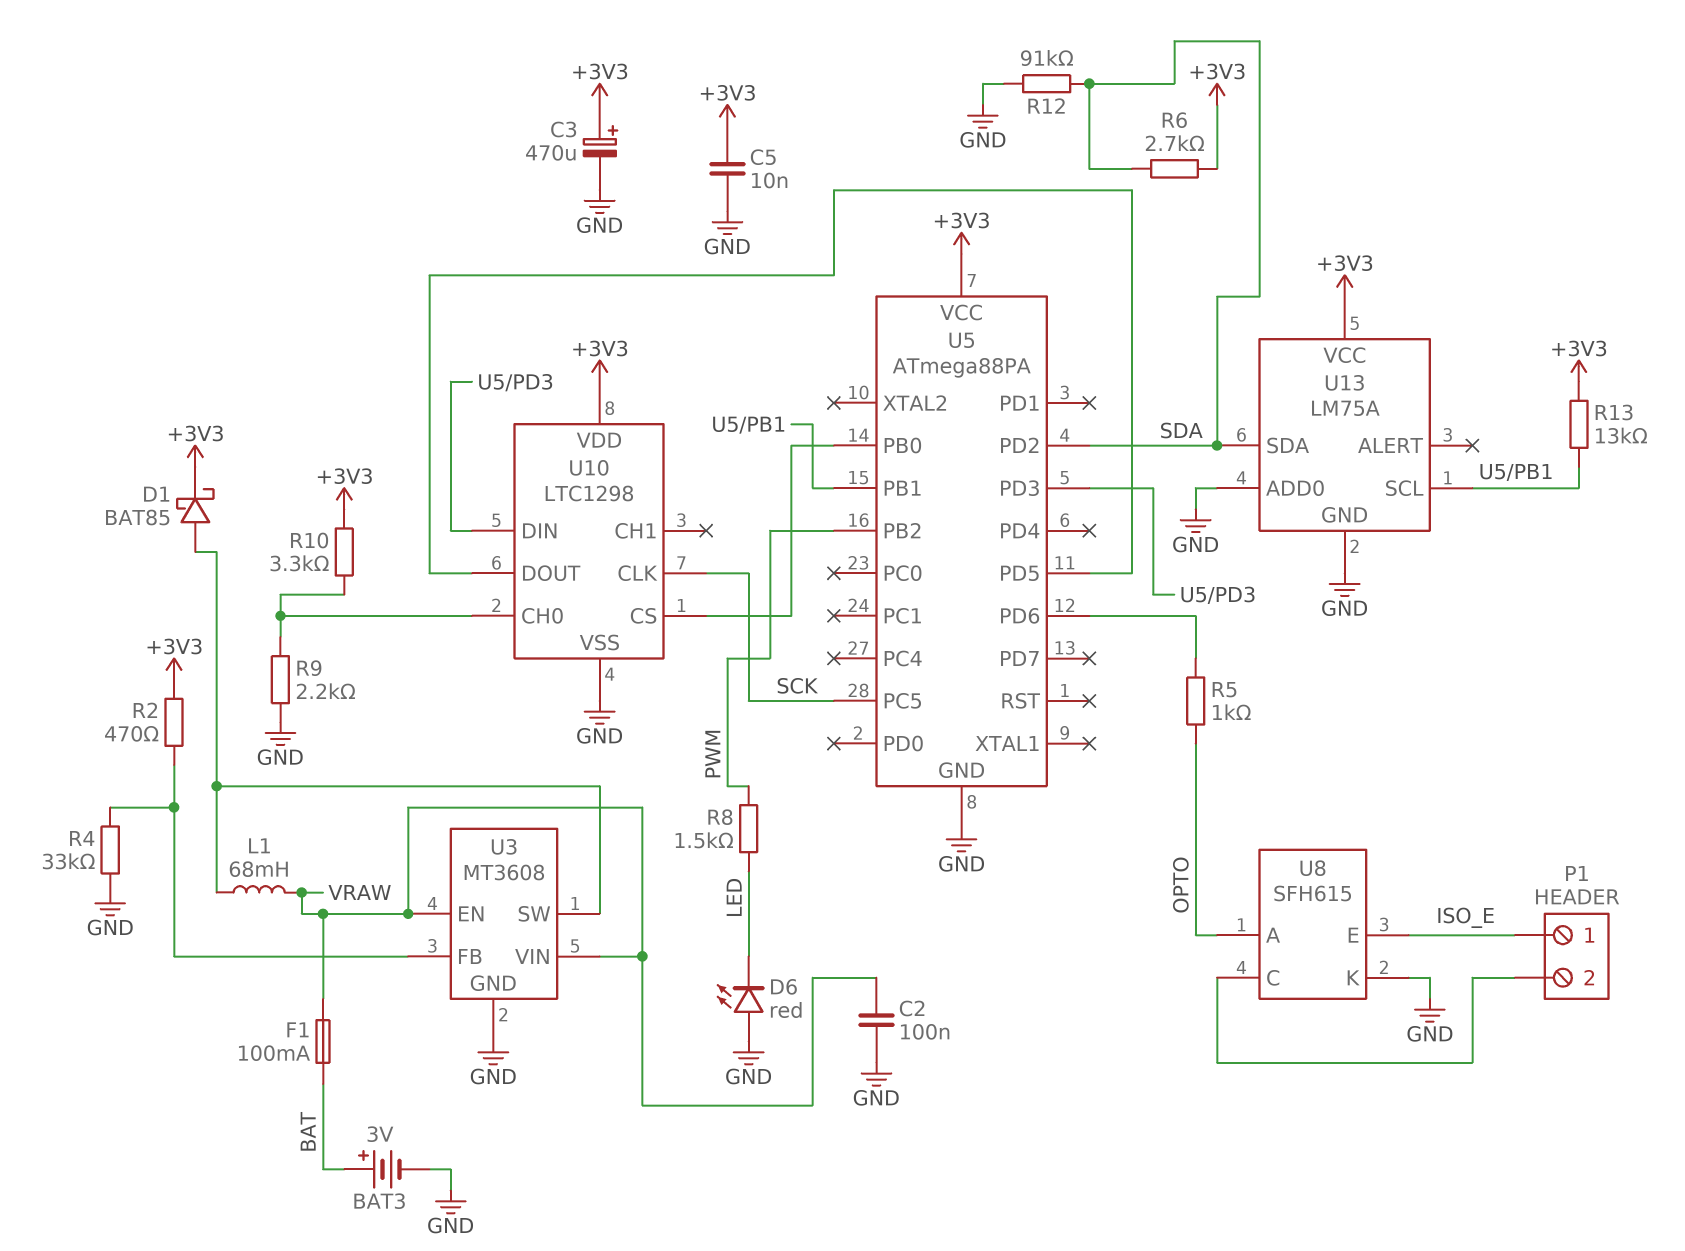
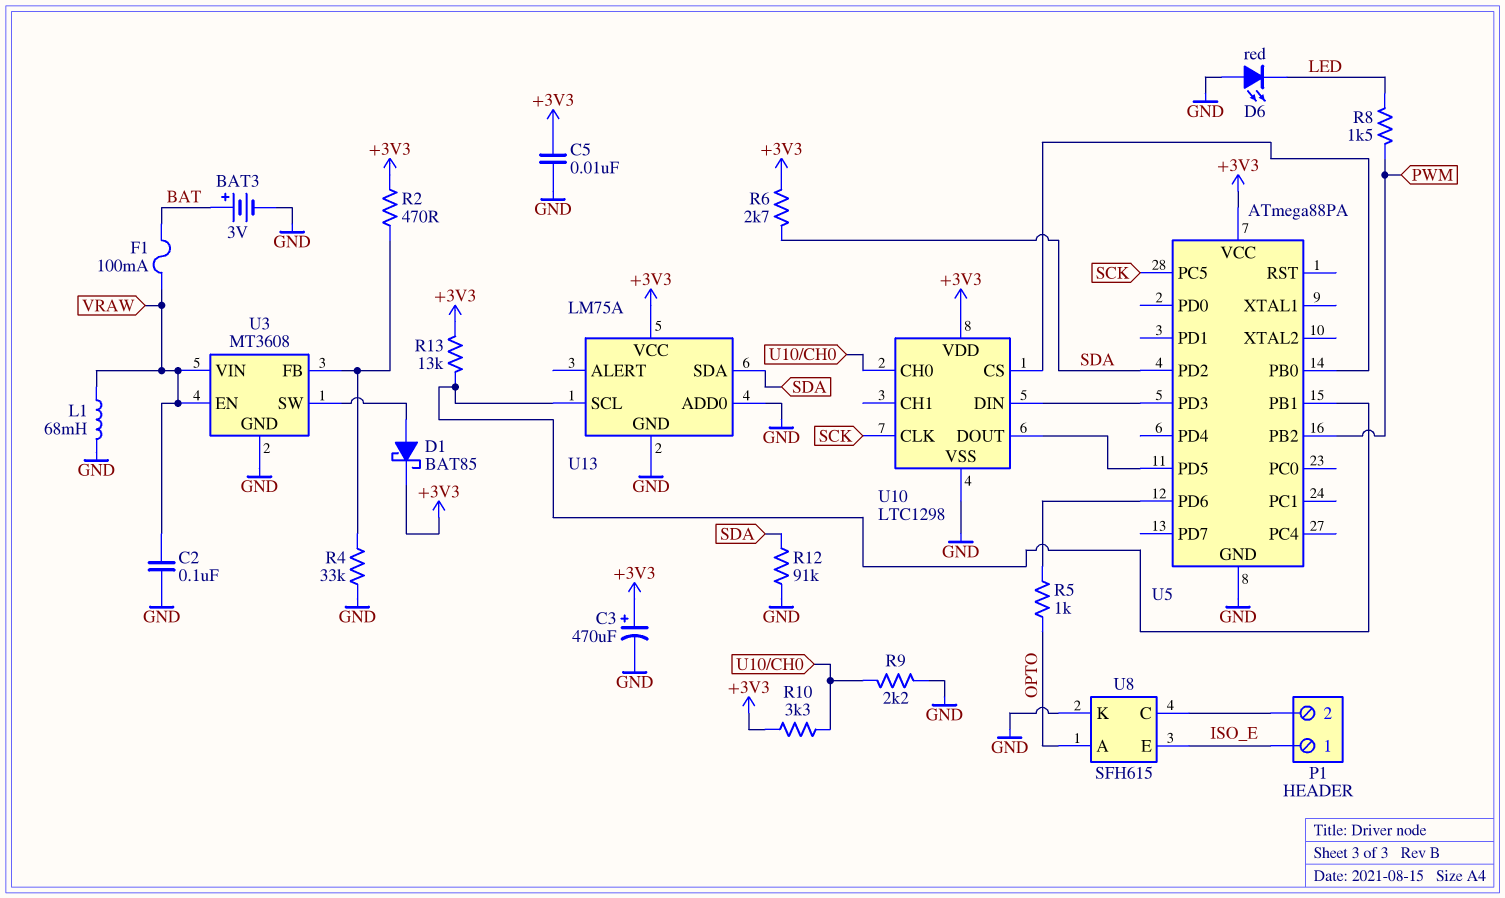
L1: 68mH (U3/SW, VRAW) -> 68mH (GND, VRAW)

